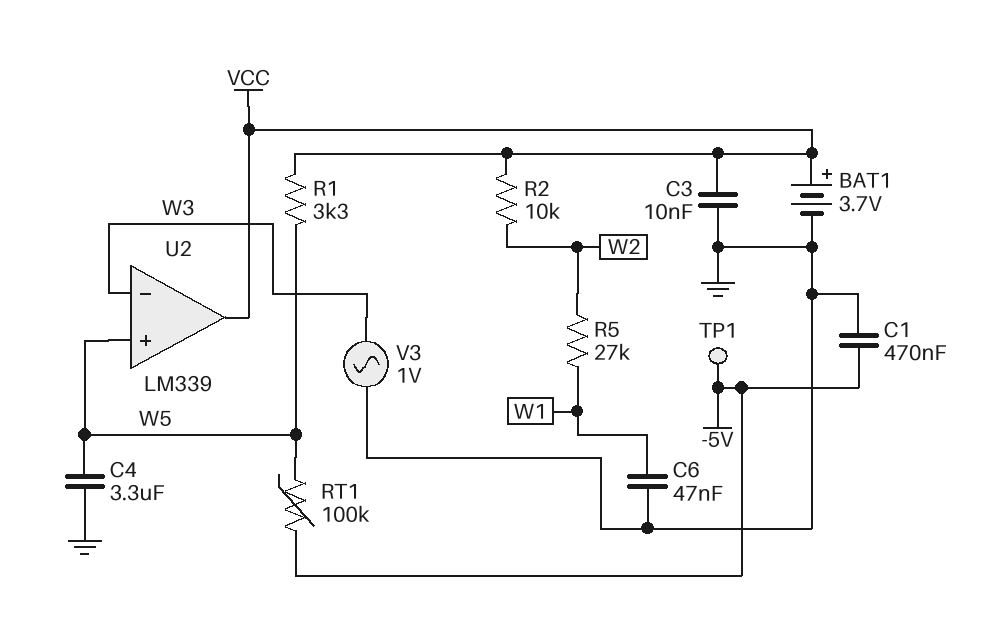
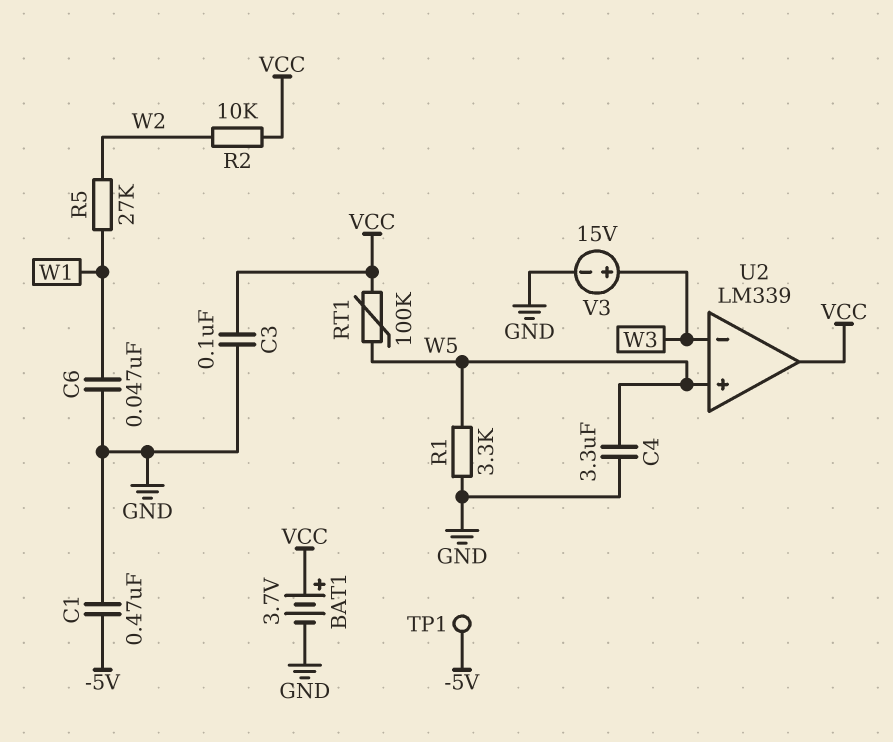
C3: 10nF (GND, VCC) -> 100nF (GND, VCC)
R1: 3.3k (VCC, W5) -> 3.3k (GND, W5)
RT1: 100k (-5V, W5) -> 100k (VCC, W5)
V3: AC 1V (GND, W3) -> 15V (plus W3, minus GND)

